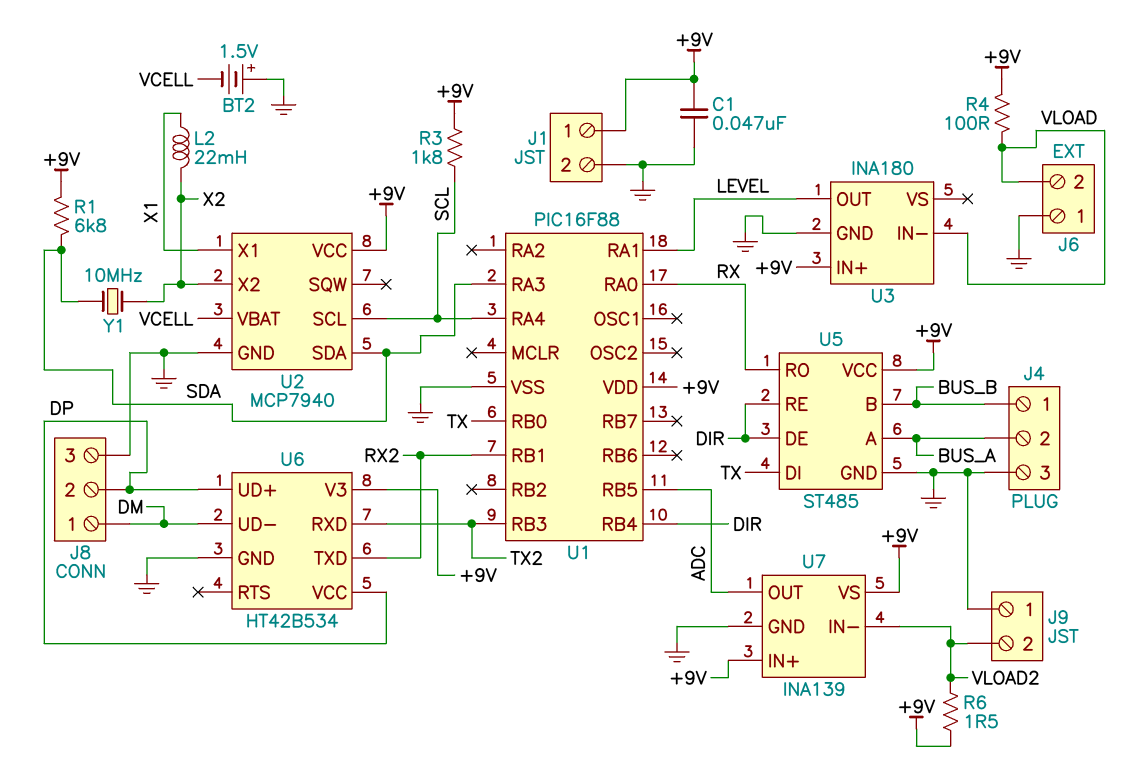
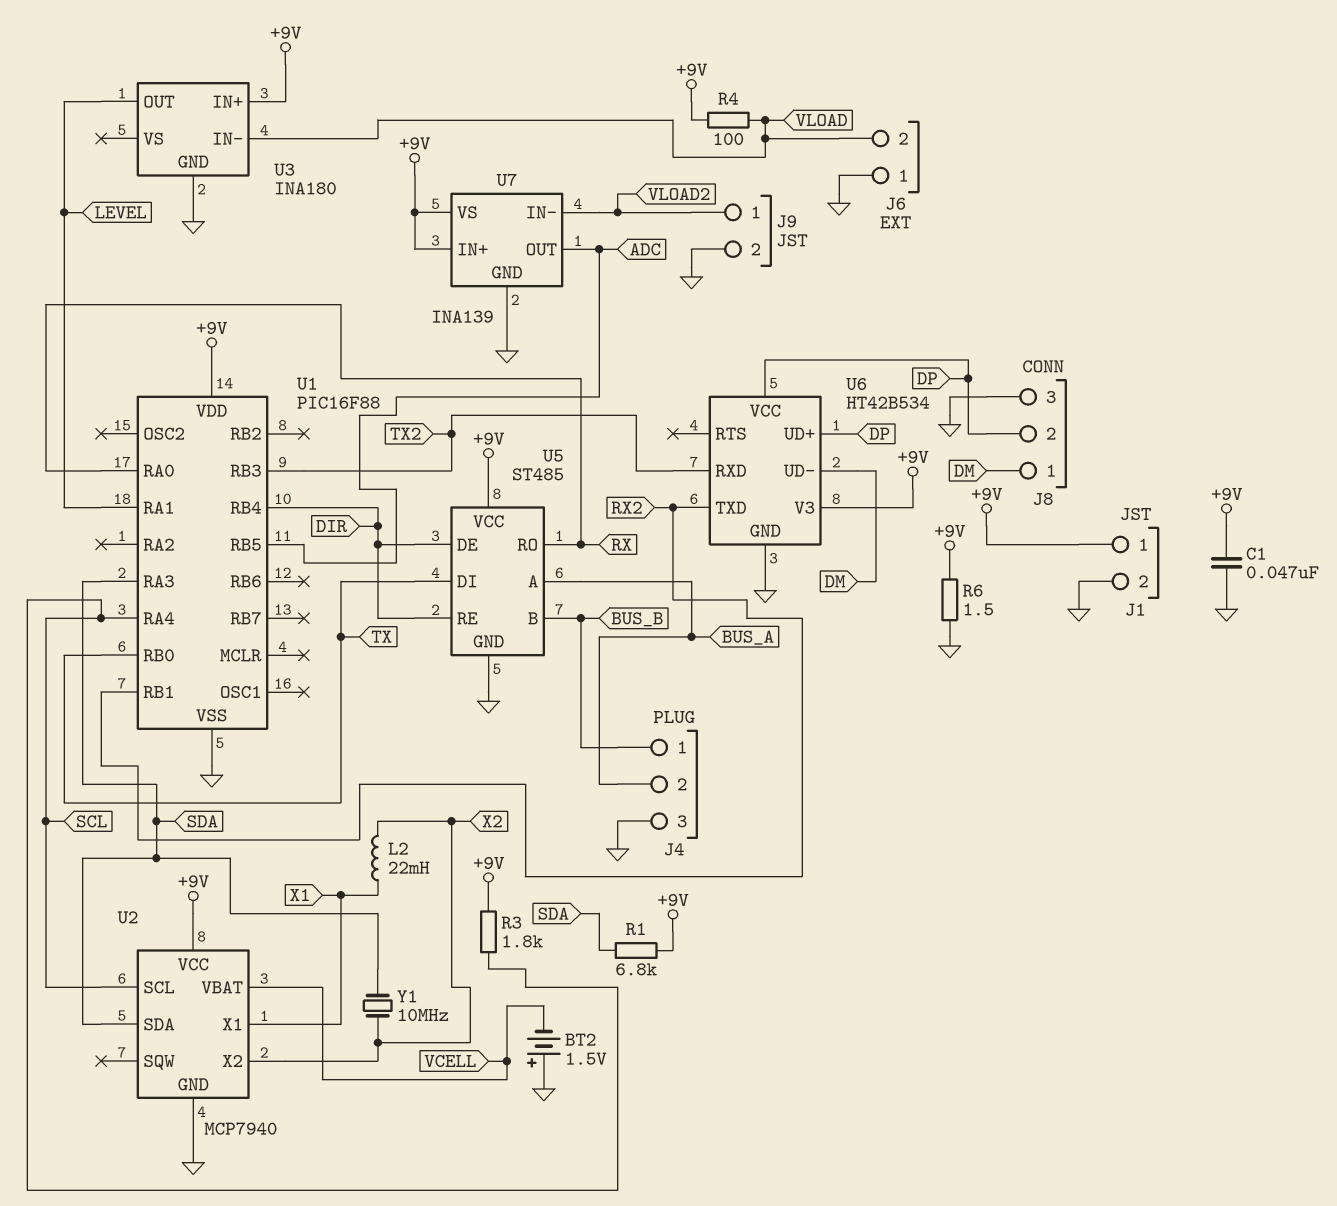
J9 pin 1: GND -> VLOAD2
J9 pin 2: VLOAD2 -> GND
R6: 1.5 (+9V, VLOAD2) -> 1.5 (+9V, GND)

